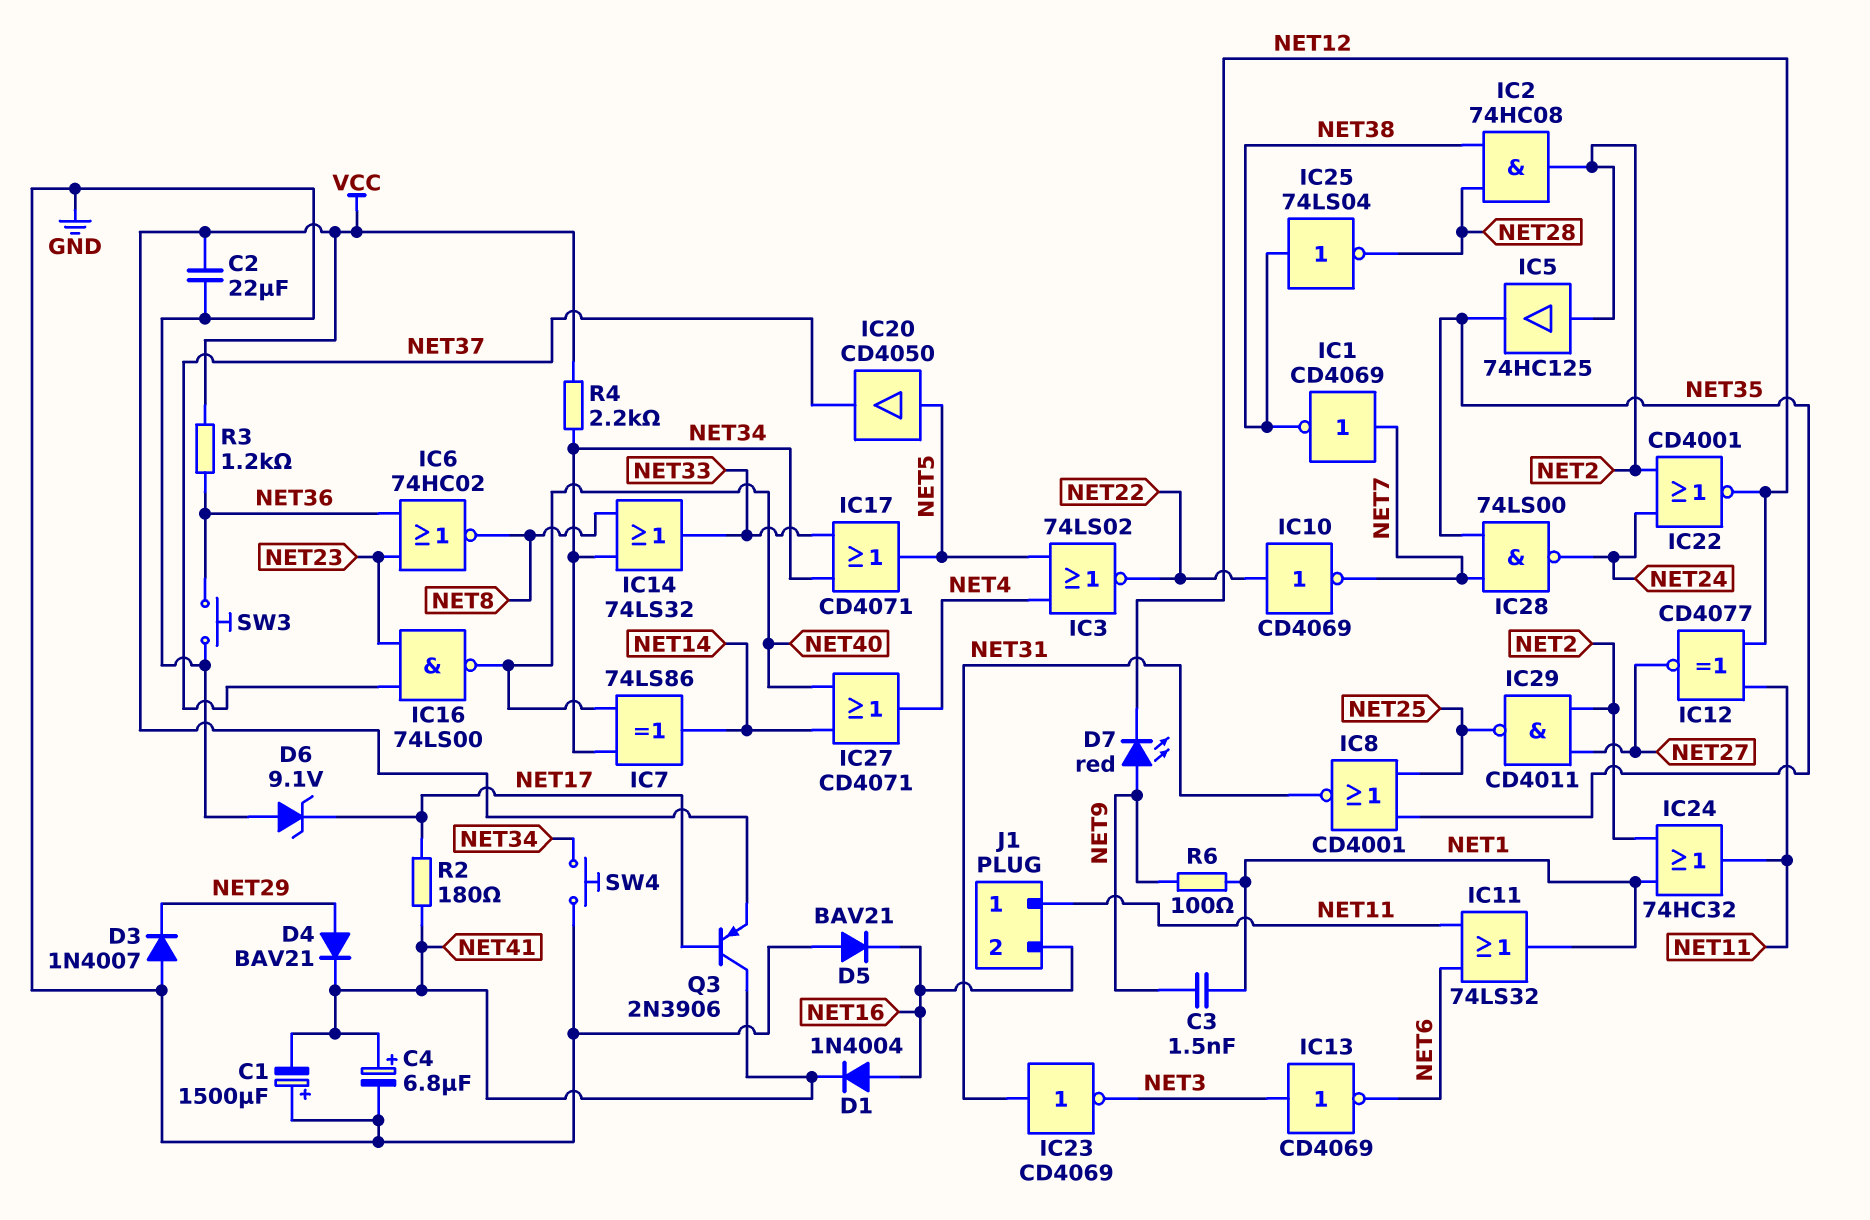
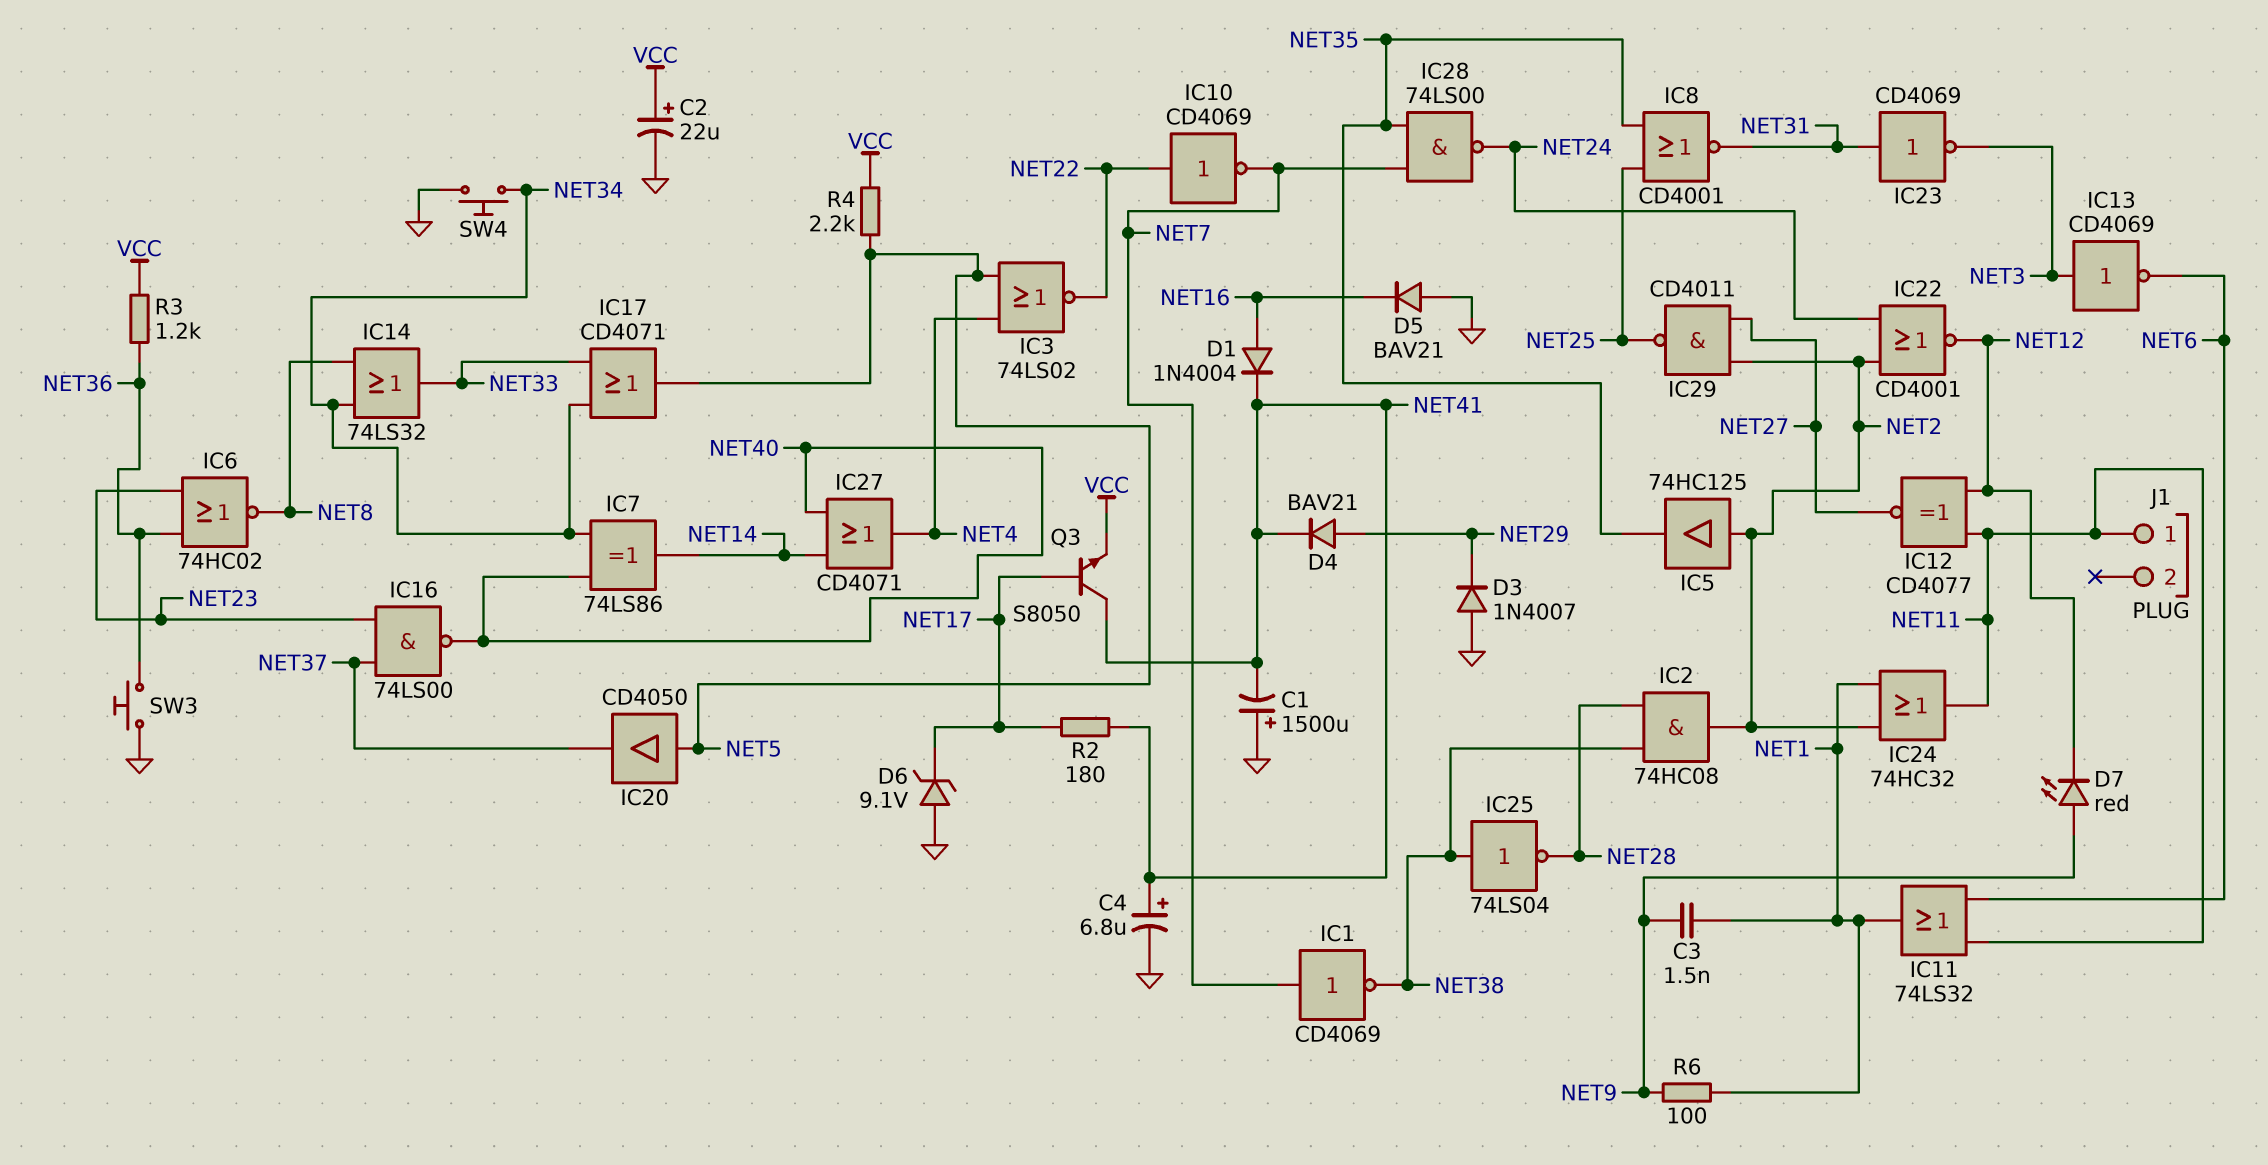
C2: 22uF (GND, VCC) -> 22uF (plus VCC, minus GND)
J1 pin 2: NET16 -> none
Q3: PNP 2N3906 (B NET17, C NET41, E VCC) -> NPN S8050 (B NET17, C NET41, E VCC)
R4: 2.2k (NET34, VCC) -> 2.2k (NET5, VCC)

